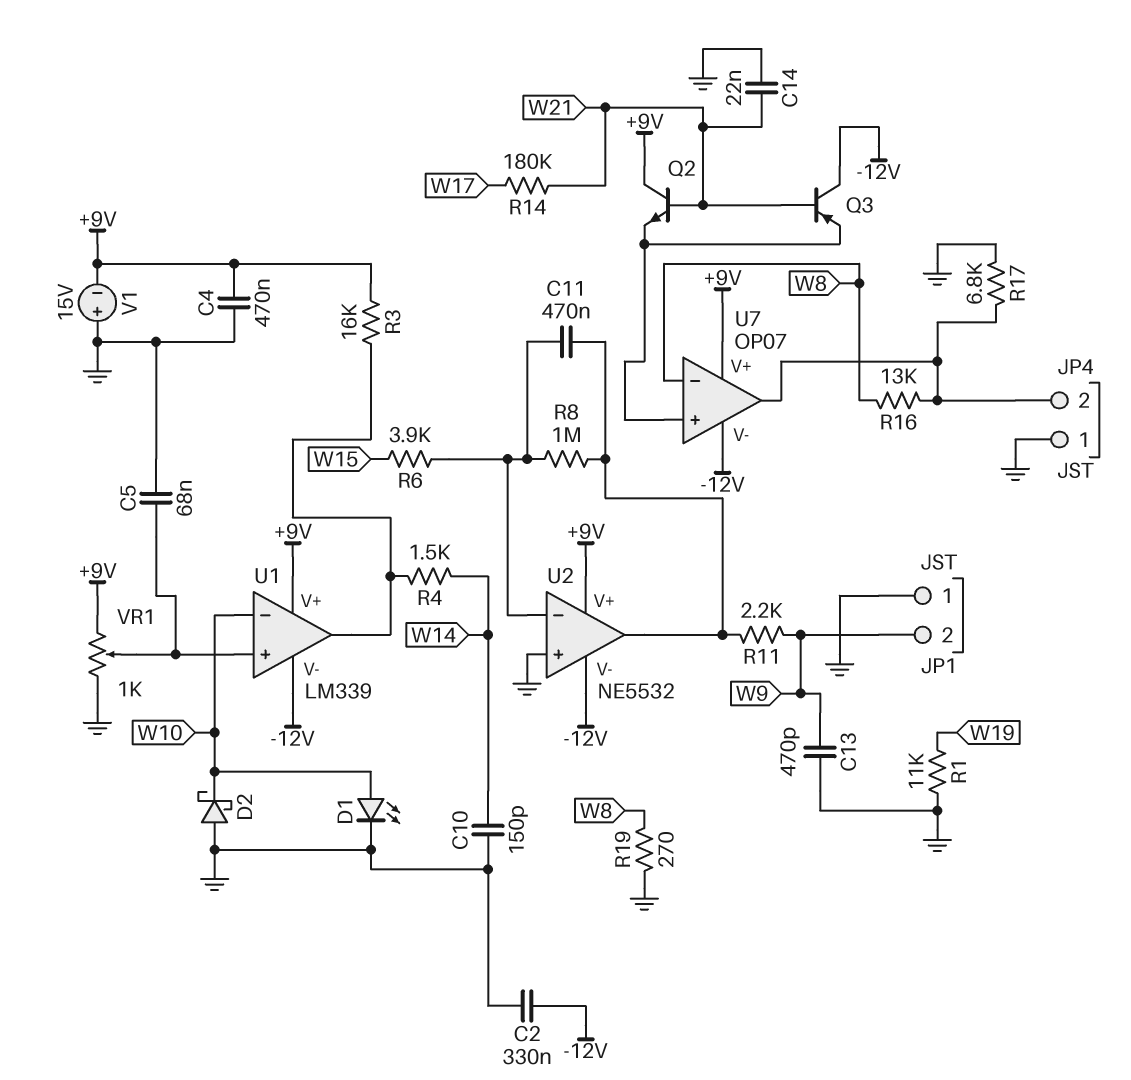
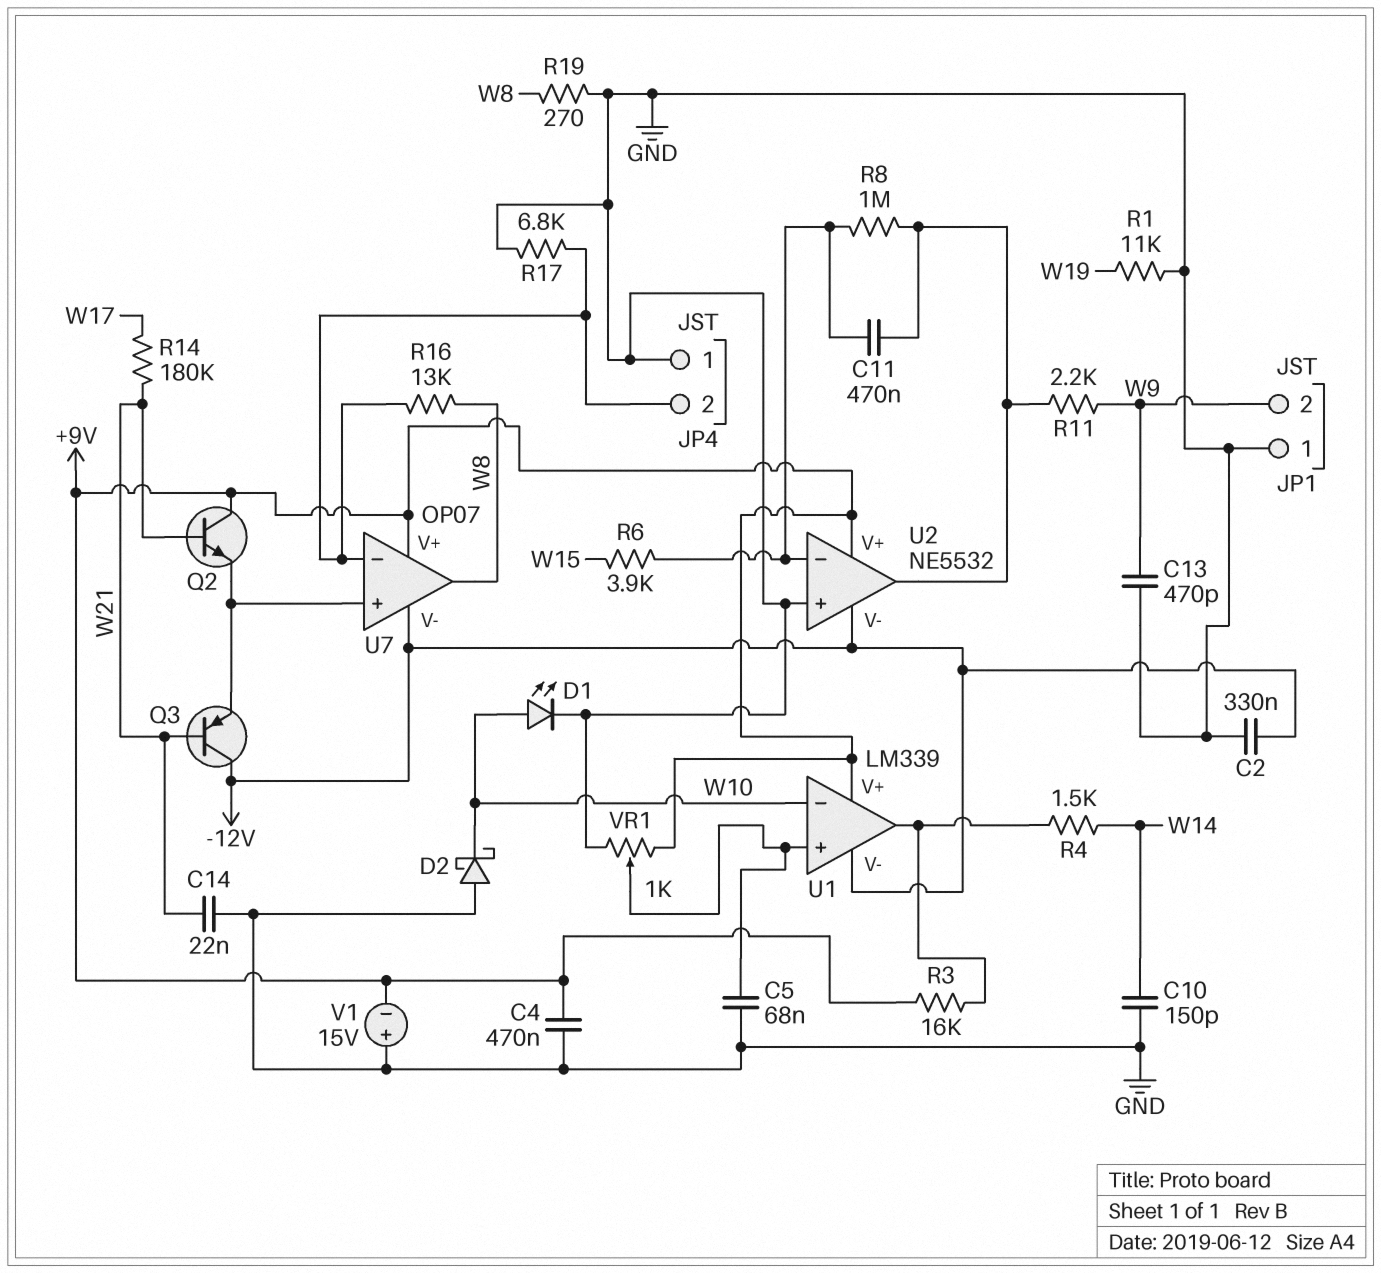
U7 pin in-: W8 -> JP4/2
U7 pin out: JP4/2 -> W8

